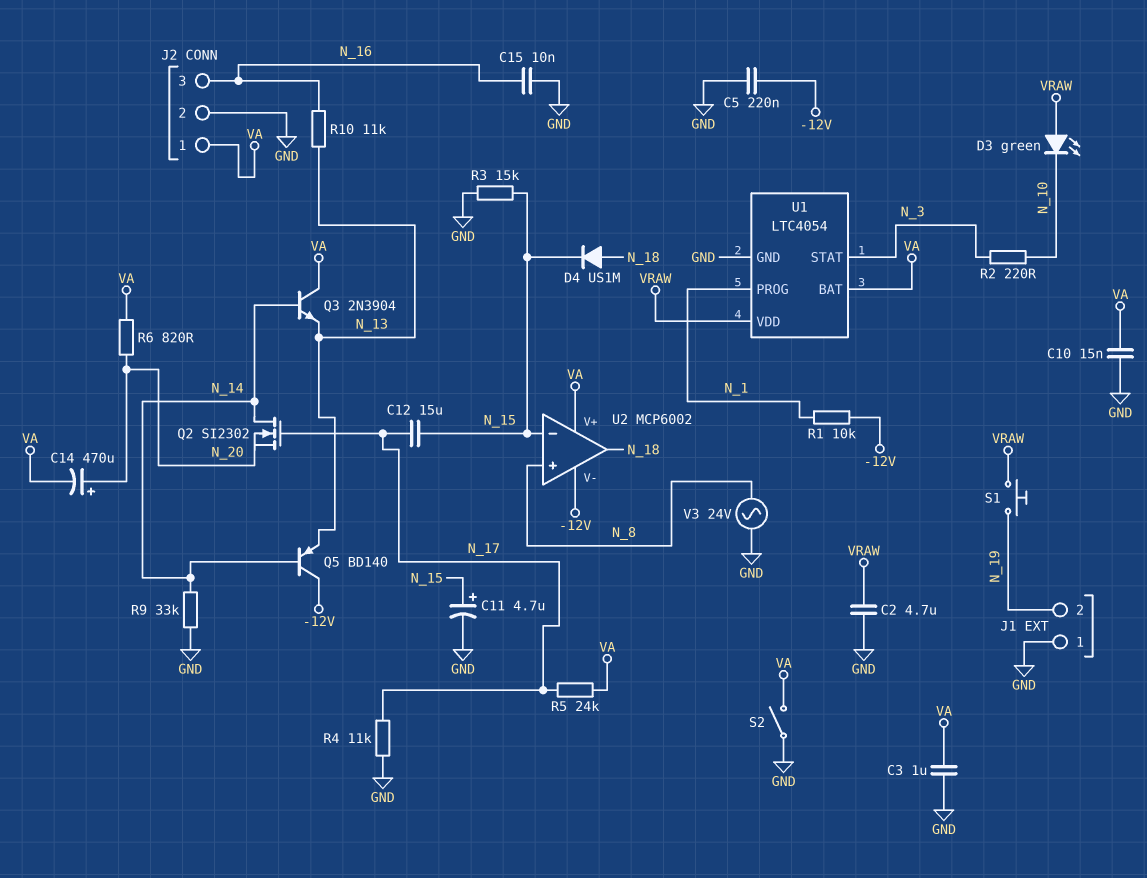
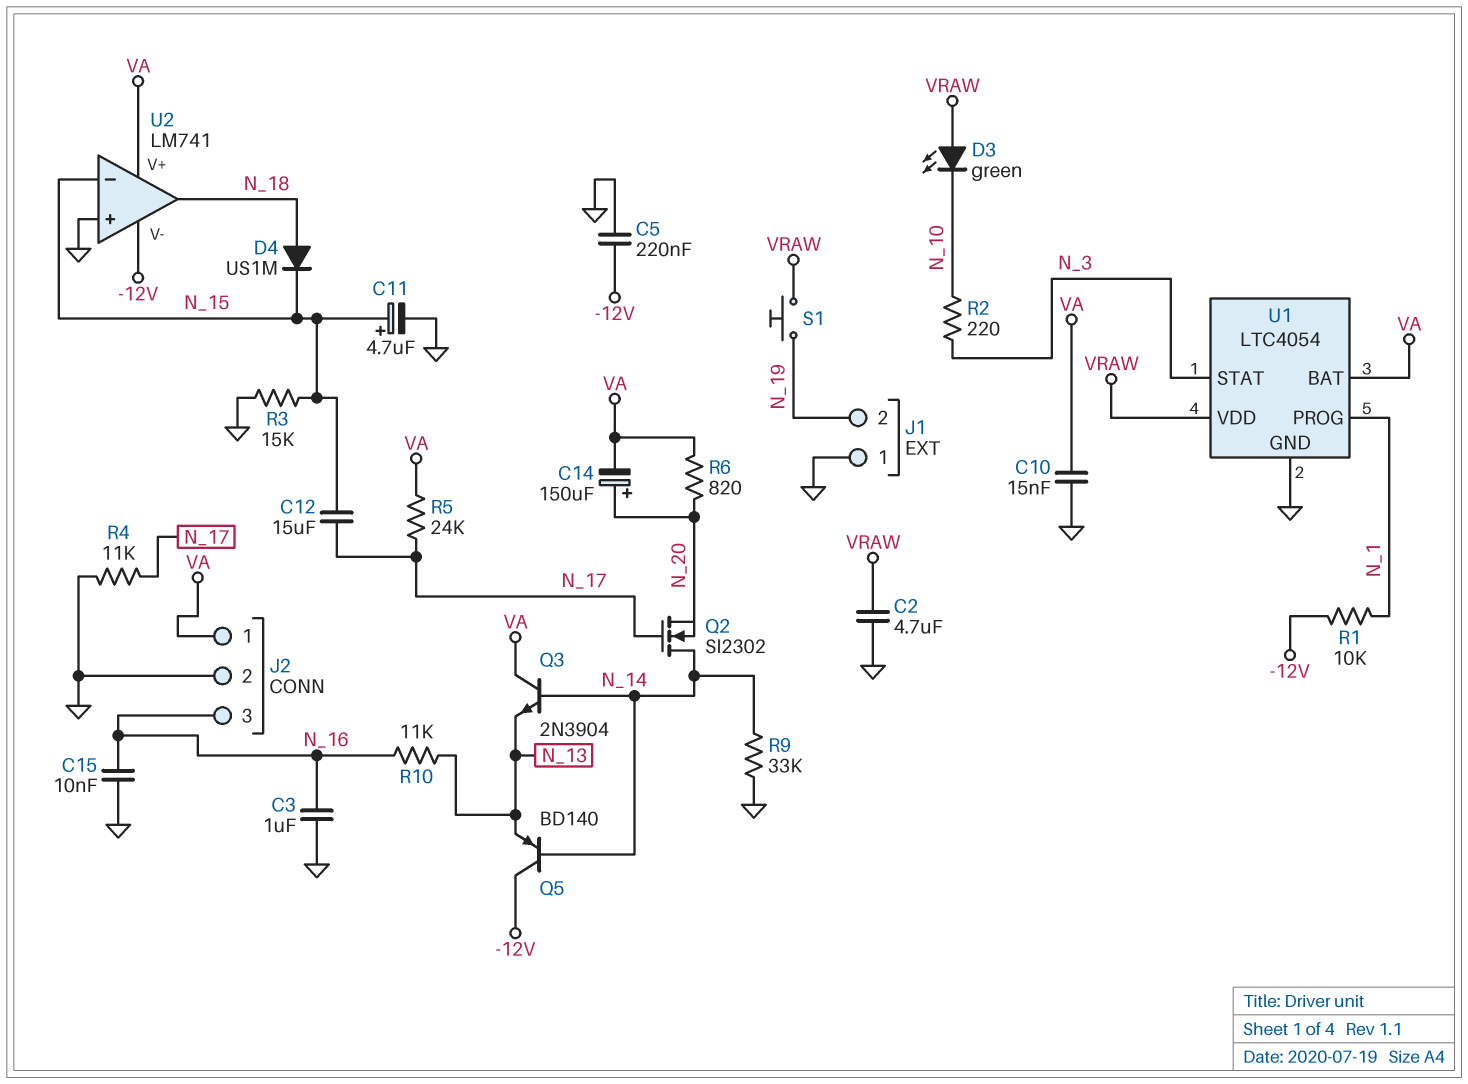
C3: 1uF (GND, VA) -> 1uF (GND, N_16)
C14: 470uF (plus N_20, minus VA) -> 150uF (plus N_20, minus VA)
S2: switch (GND, VA) -> none
U2: MCP6002 -> LM741
U2 pin in+: N_8 -> GND
V3: AC 24V (GND, N_8) -> none

